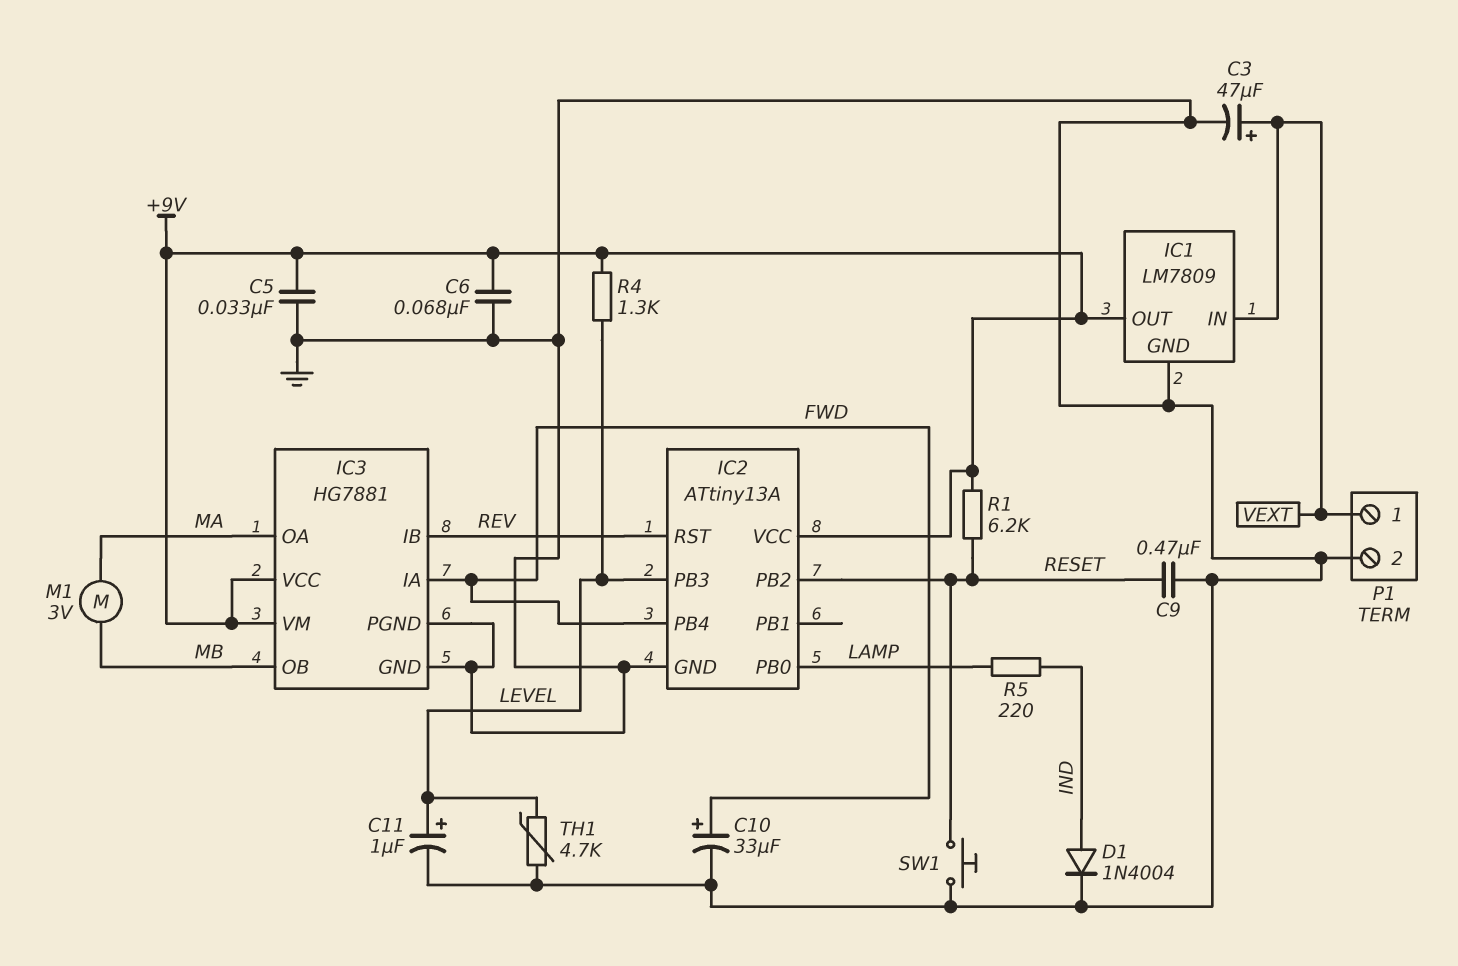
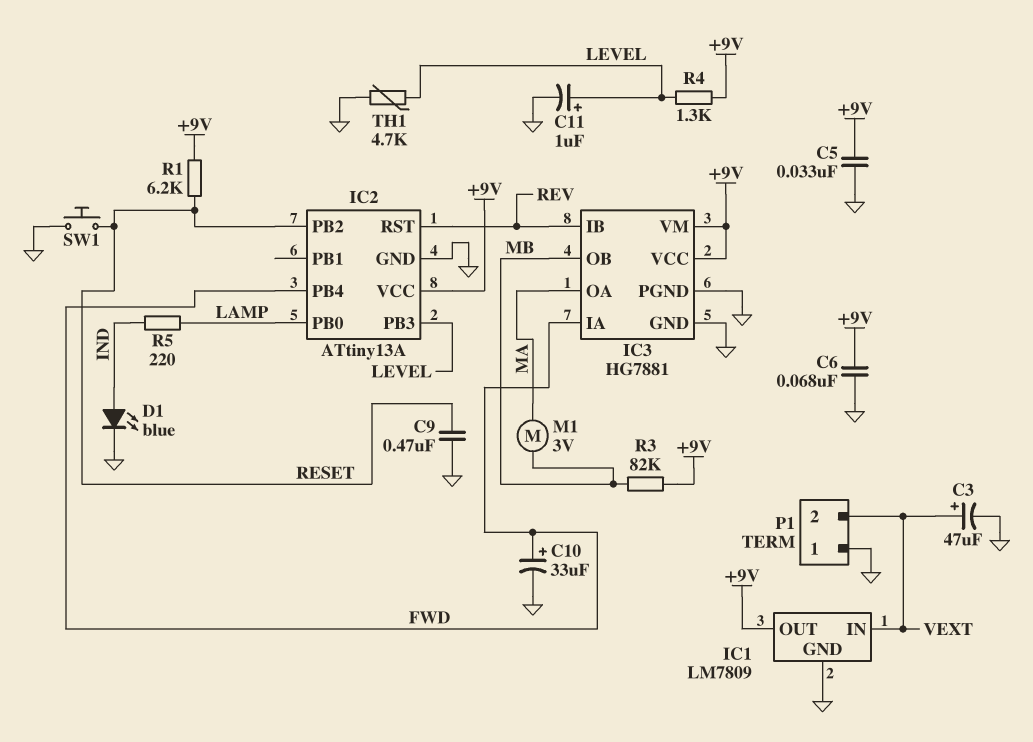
D1: diode 1N4004 (A IND, K GND) -> LED blue (A IND, K GND)
P1 pin 1: VEXT -> GND
P1 pin 2: GND -> VEXT
R3: none -> 82k (+9V, MB)

